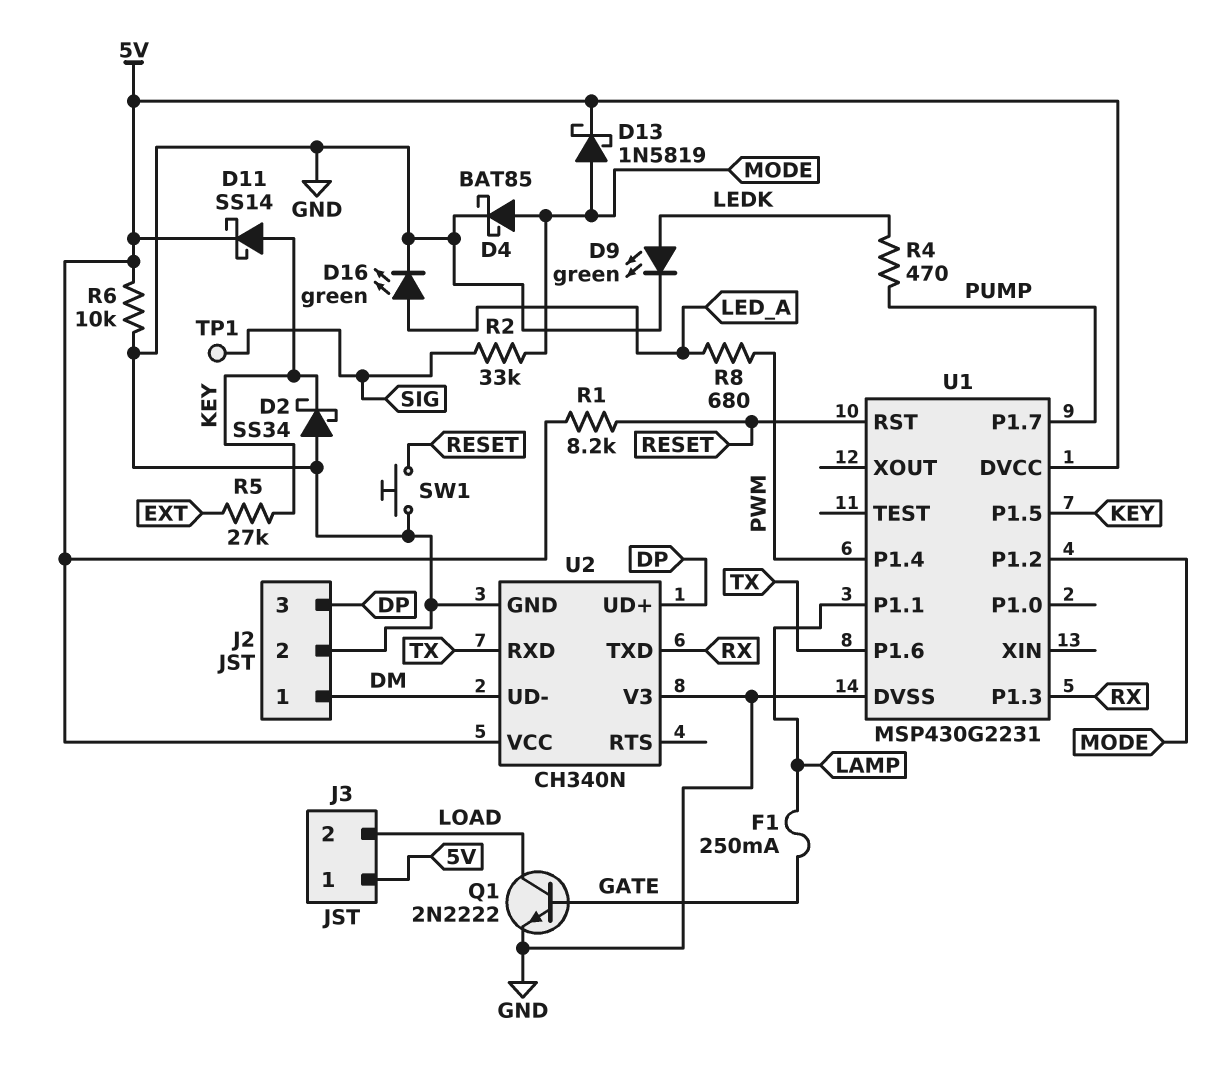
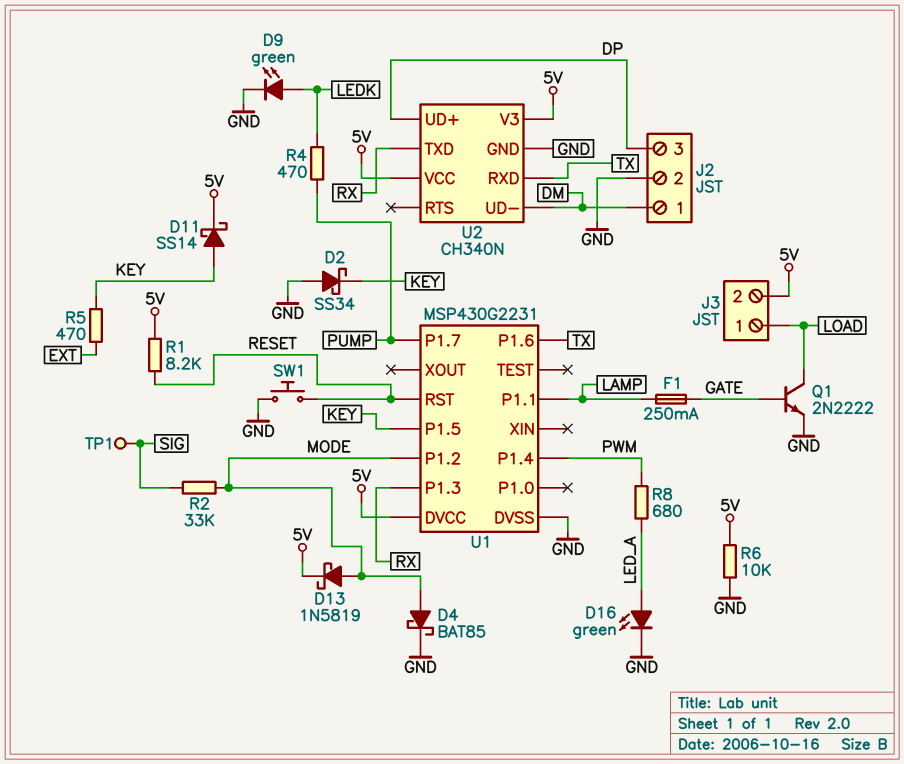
J3 pin 1: 5V -> LOAD
J3 pin 2: LOAD -> 5V
R5: 27k (EXT, KEY) -> 470 (EXT, KEY)
U2 pin V3: GND -> 5V

